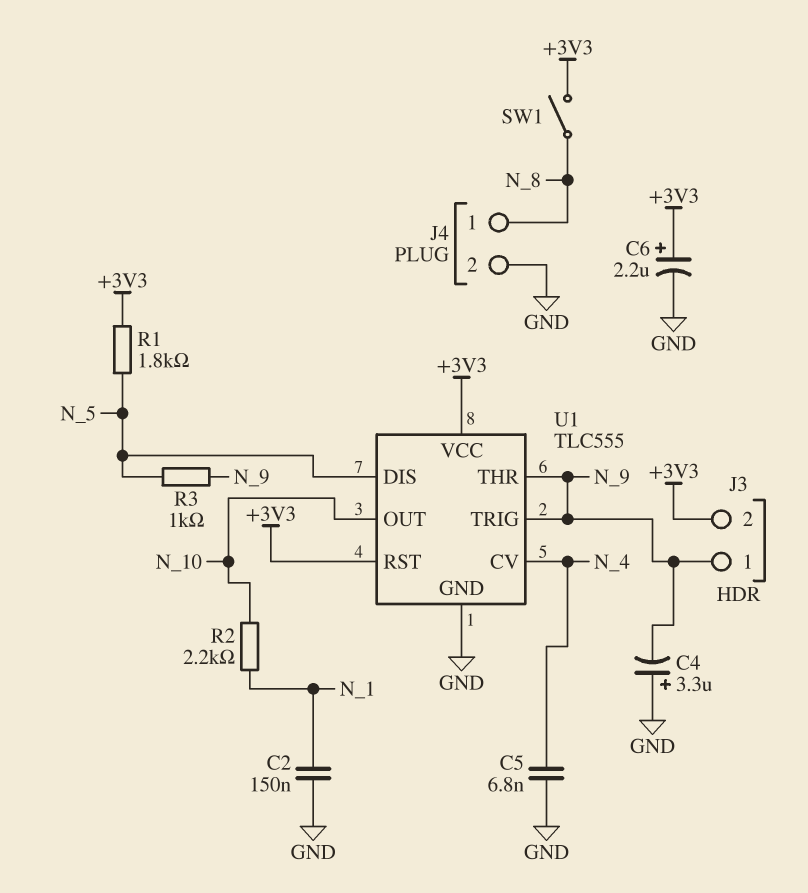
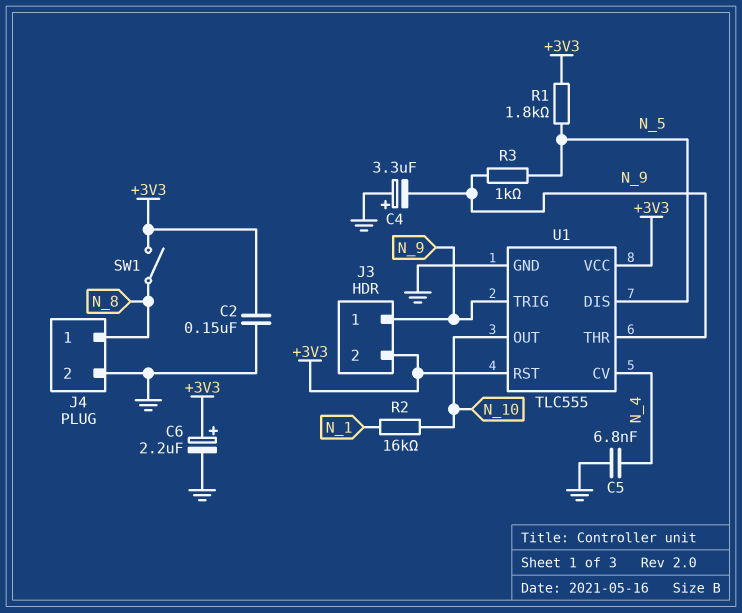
C2: 150nF (GND, N_1) -> 150nF (+3V3, GND)
R2: 2.2k (N_1, N_10) -> 16k (N_1, N_10)

